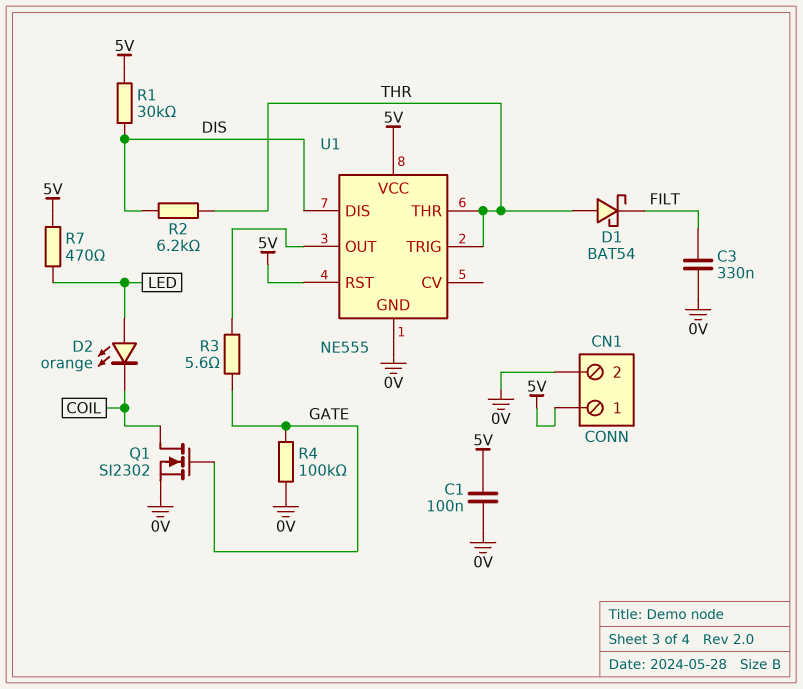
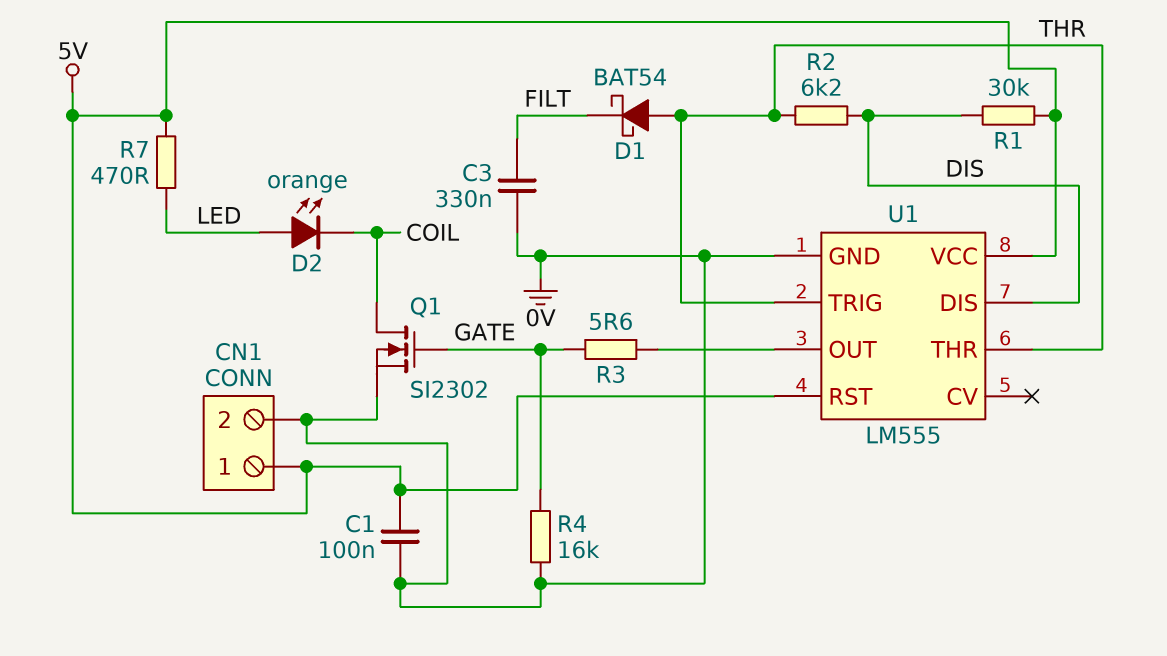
R4: 100k (0V, GATE) -> 16k (0V, GATE)
U1: NE555 -> LM555

